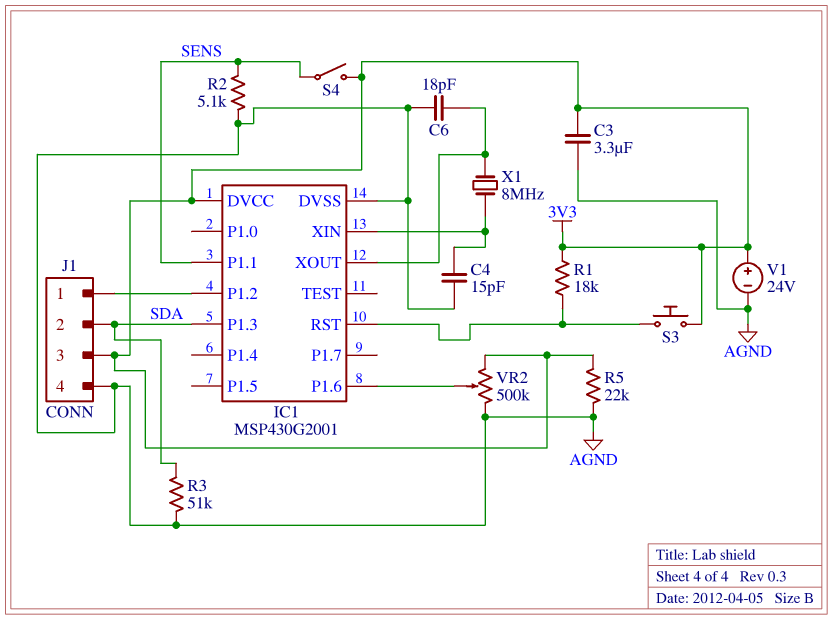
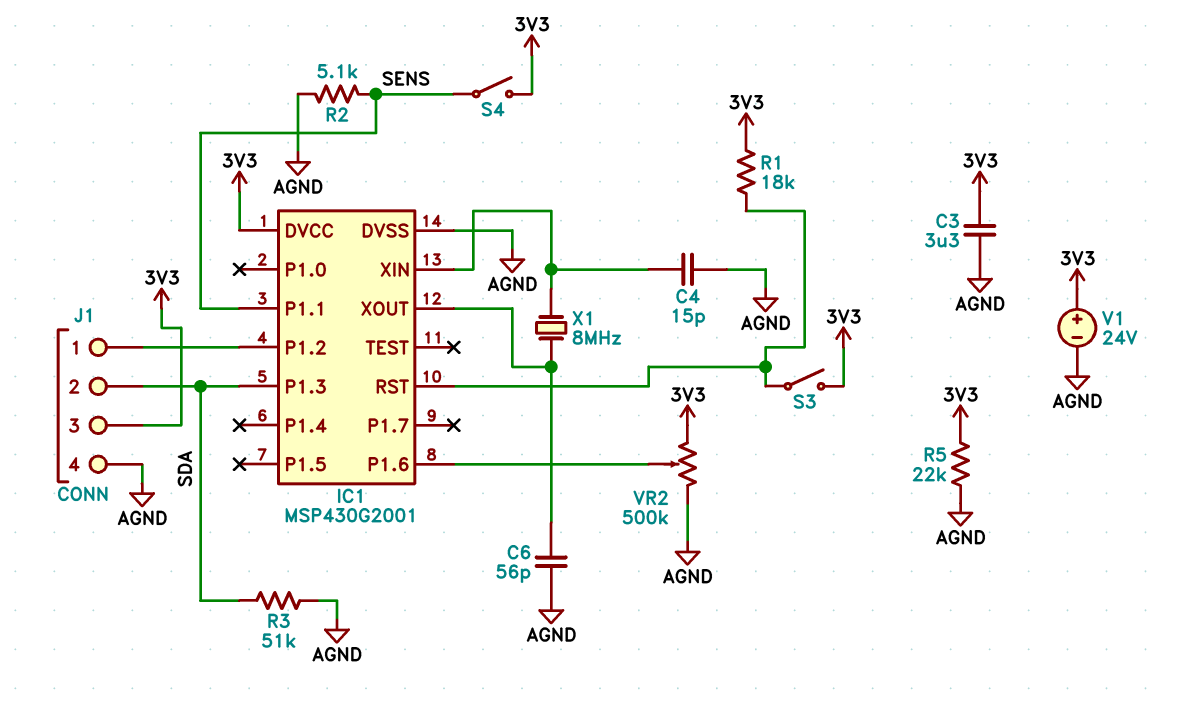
C6: 18pF (AGND, IC1/XOUT) -> 56pF (AGND, IC1/XOUT)
S3: button (3V3, IC1/RST) -> switch (3V3, IC1/RST)

